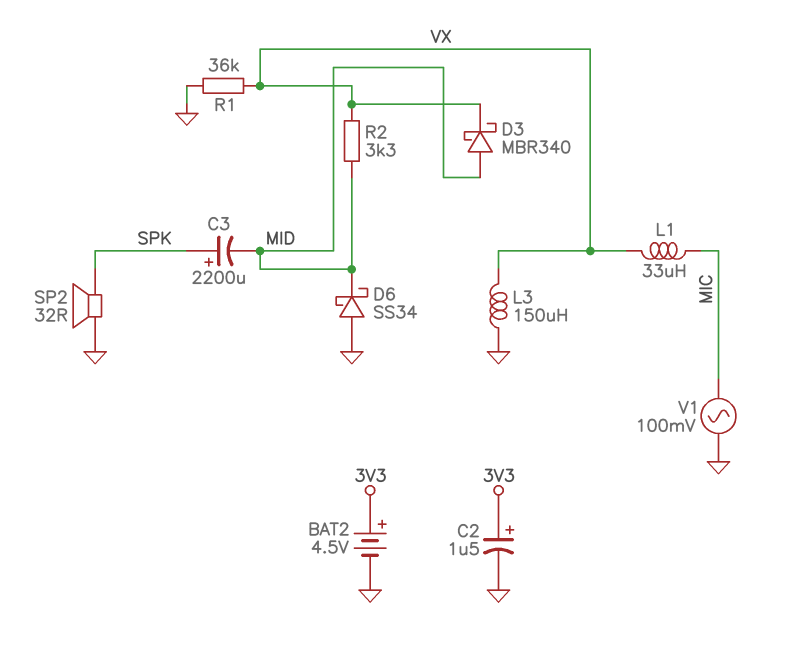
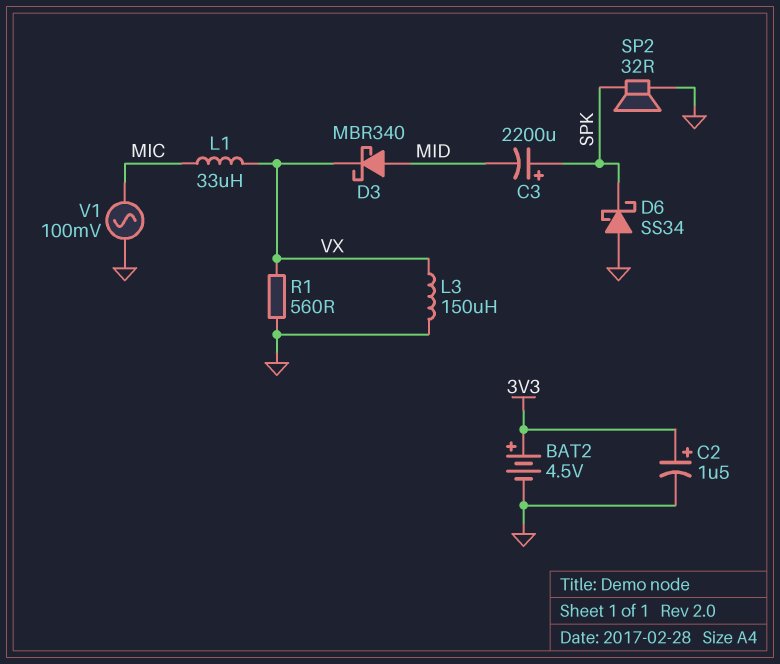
D6: schottky SS34 (A GND, K MID) -> schottky SS34 (A GND, K SPK)
R1: 36k (GND, VX) -> 560 (GND, VX)
R2: 3.3k (MID, VX) -> none

